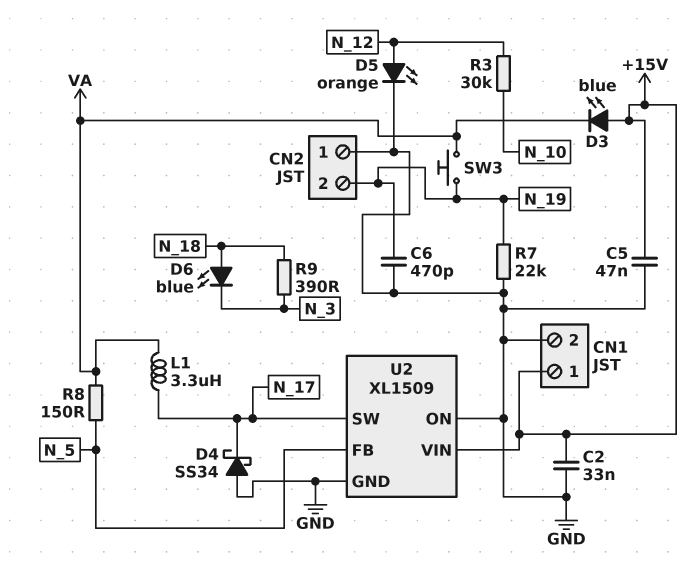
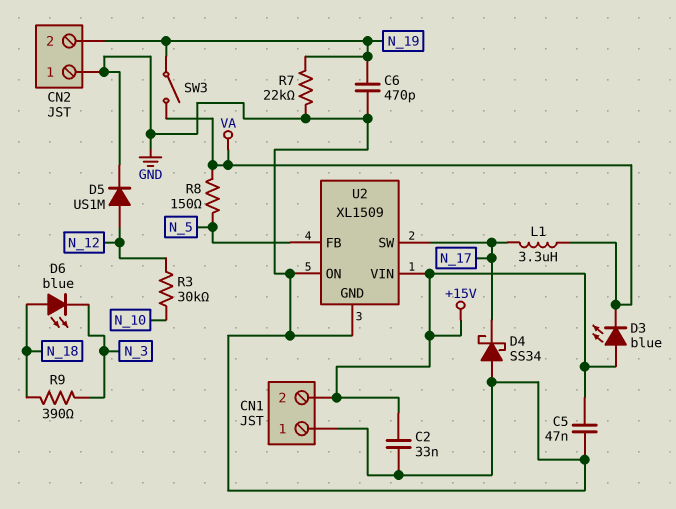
CN1 pin 1: +15V -> GND
CN1 pin 2: GND -> +15V
D5: LED orange (A N_12, K GND) -> diode US1M (A N_12, K GND)
SW3: button (N_19, VA) -> switch (N_19, VA)

